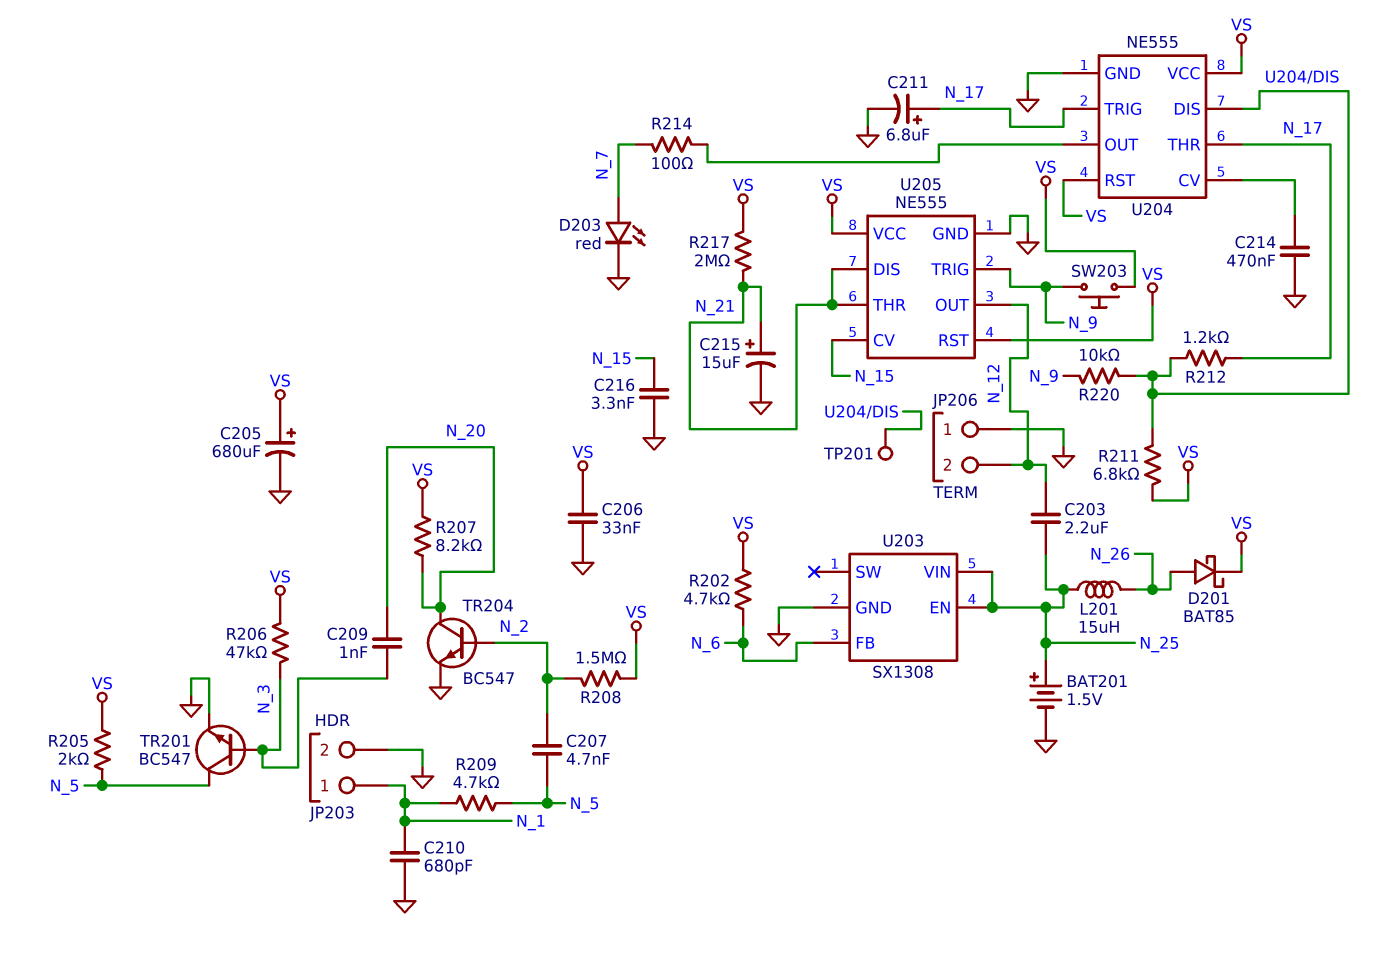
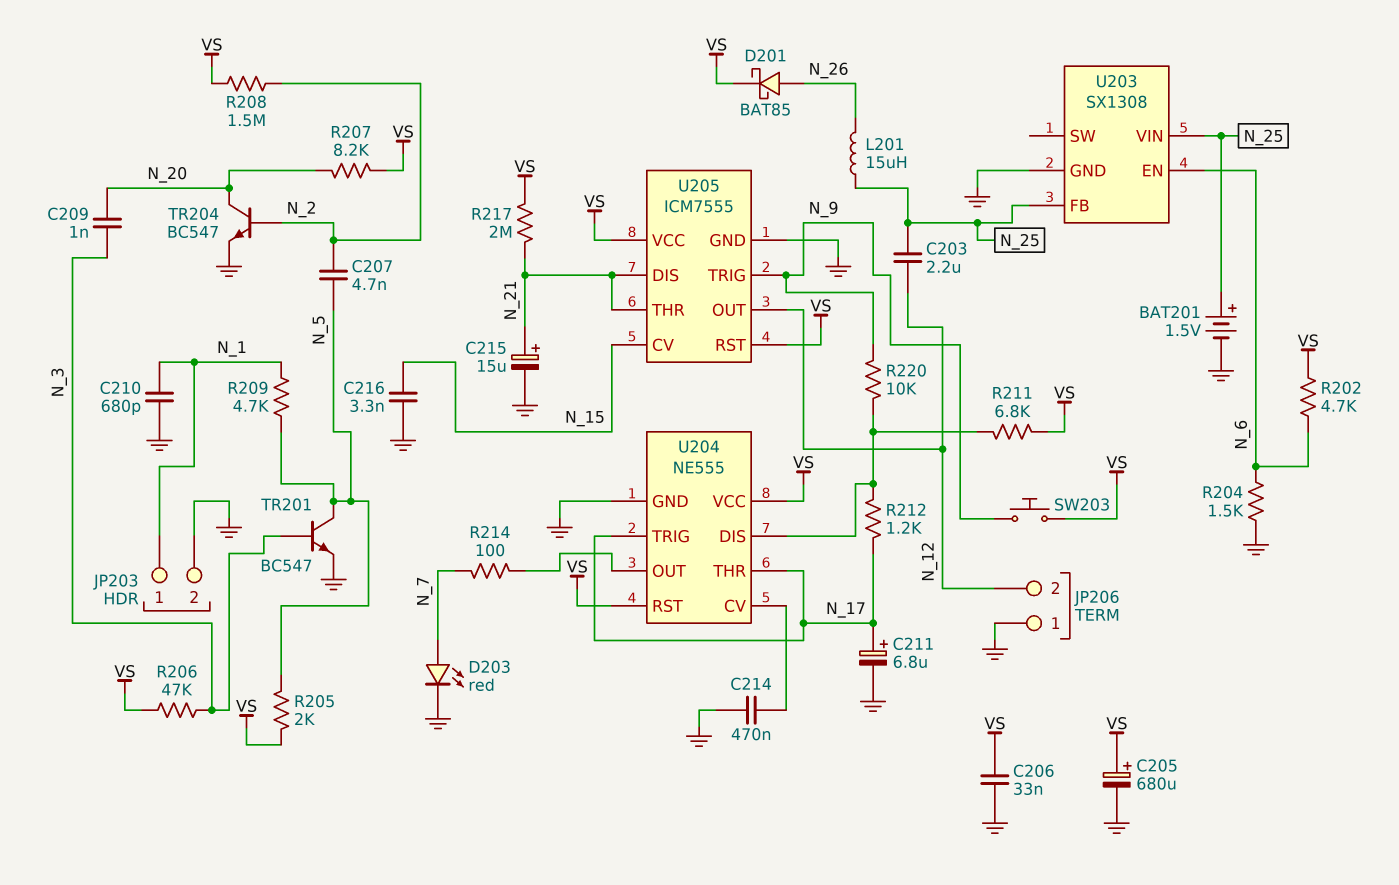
R204: none -> 1.5k (GND, N_6)
TP201: test point (U204/DIS) -> none
U203 pin EN: N_25 -> N_6
U203 pin FB: N_6 -> N_25
U205: NE555 -> ICM7555

